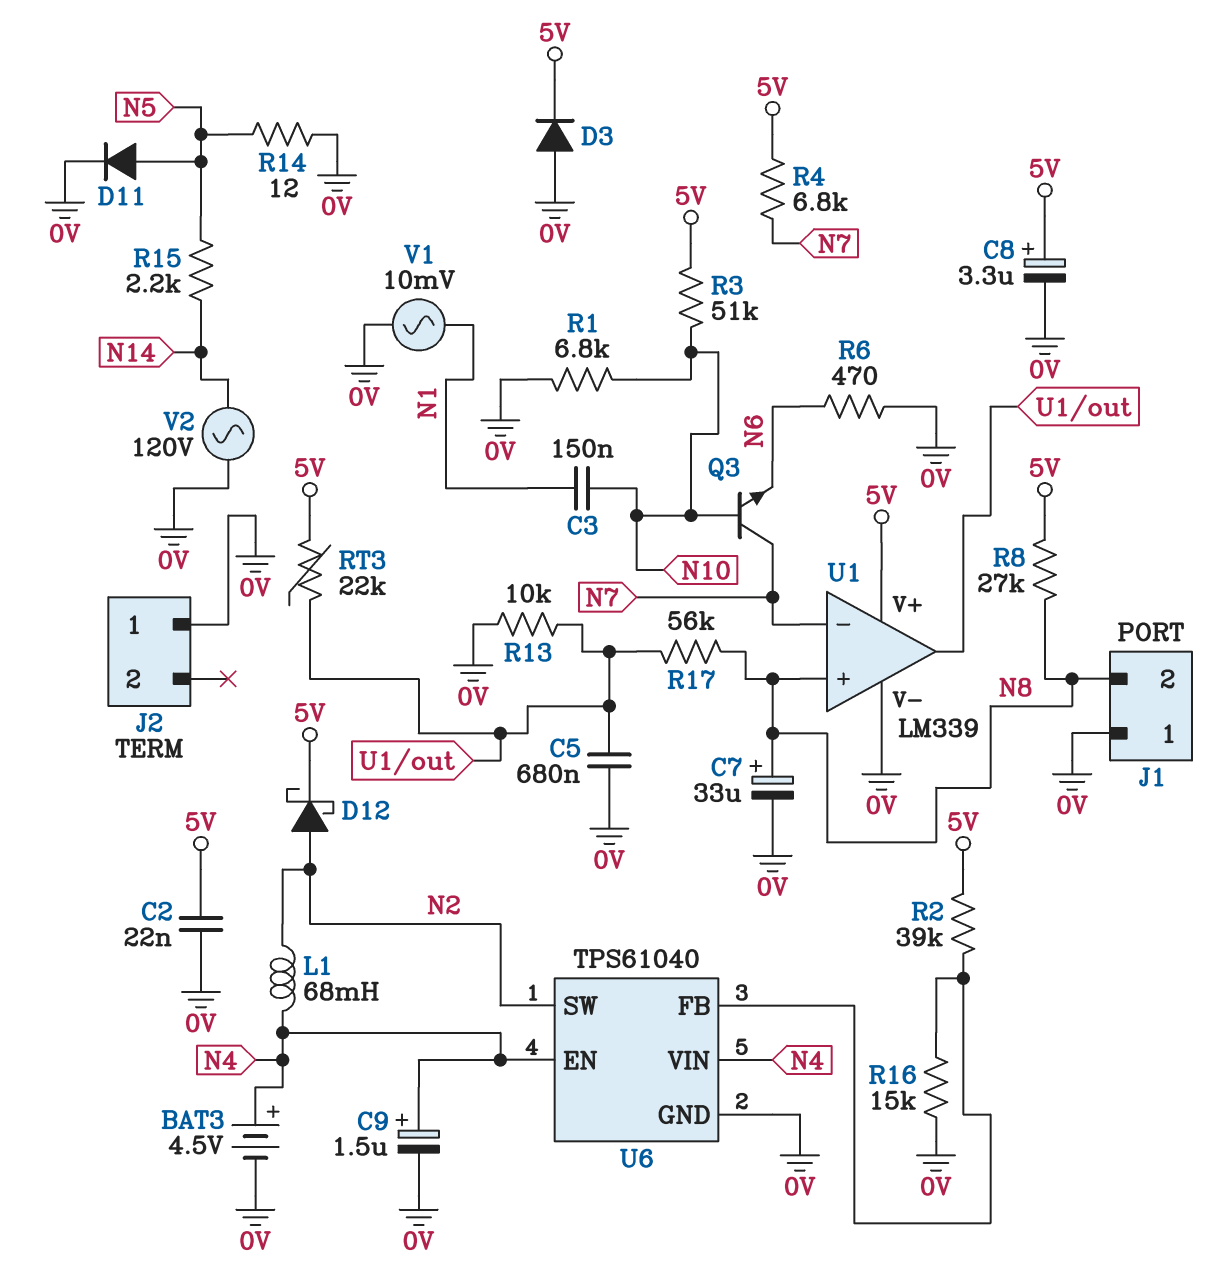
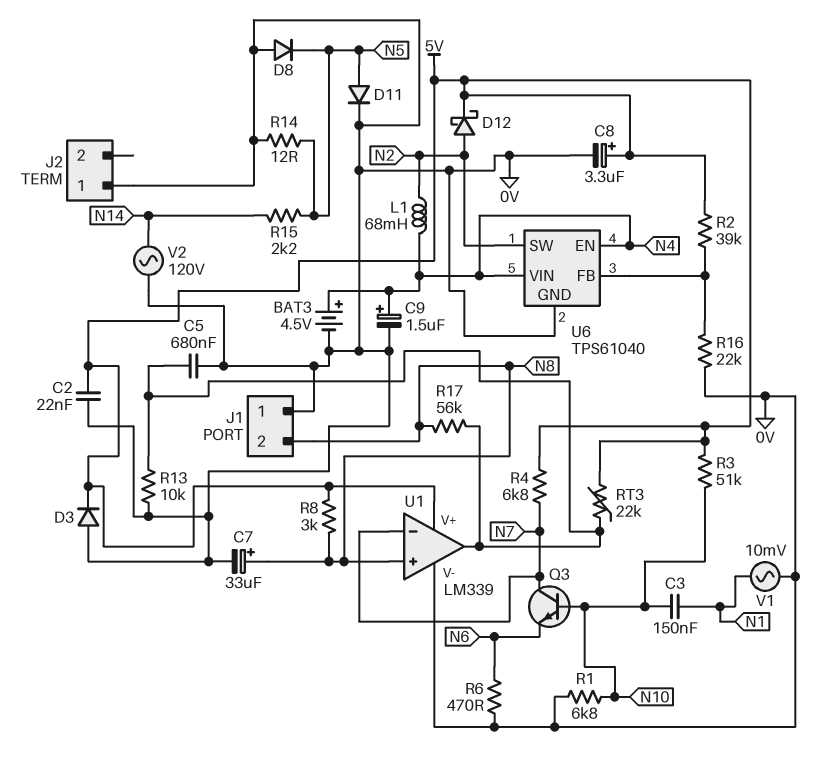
D8: none -> diode (A 0V, K N5)
R8: 27k (5V, N8) -> 3k (5V, N8)
R16: 15k (0V, U6/FB) -> 22k (0V, U6/FB)

